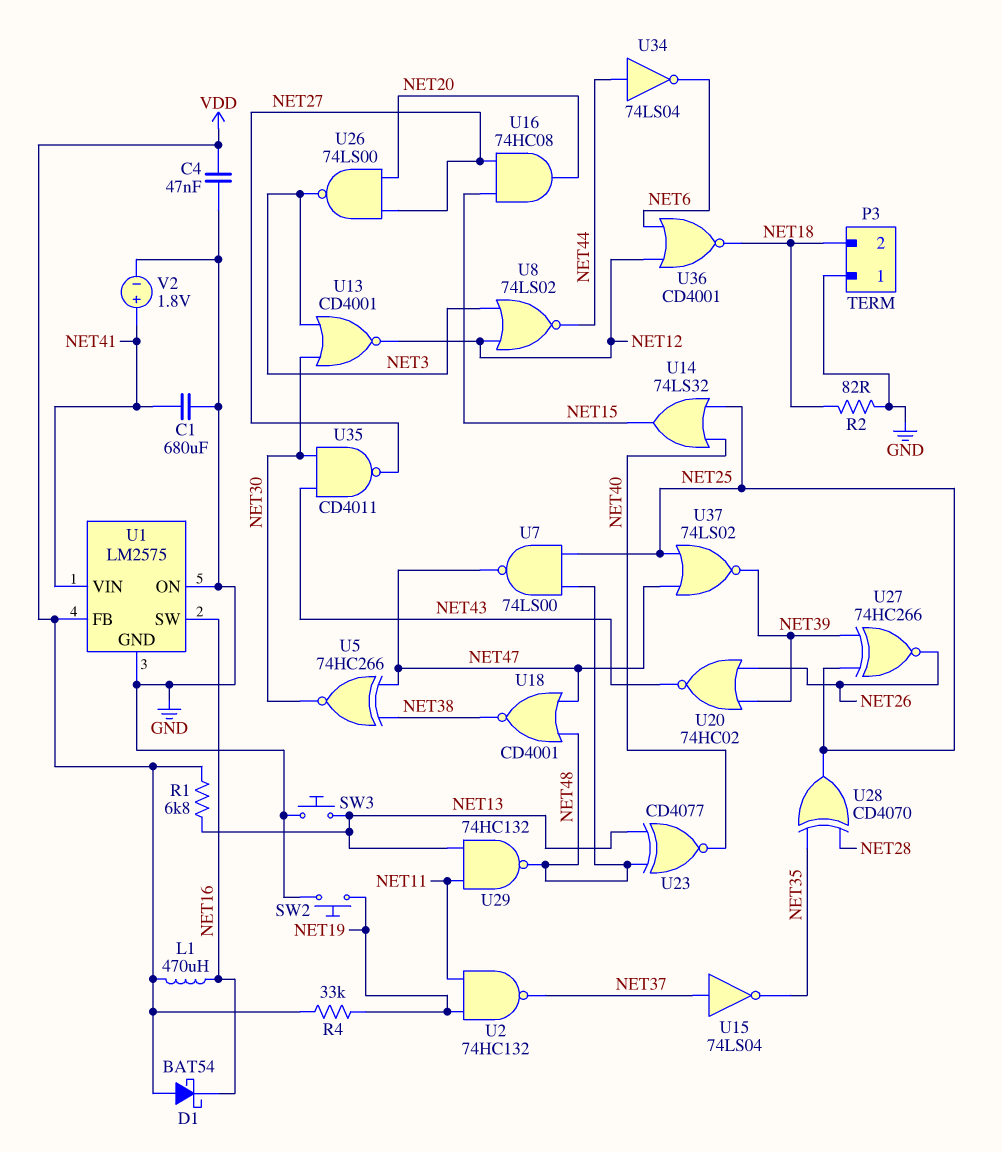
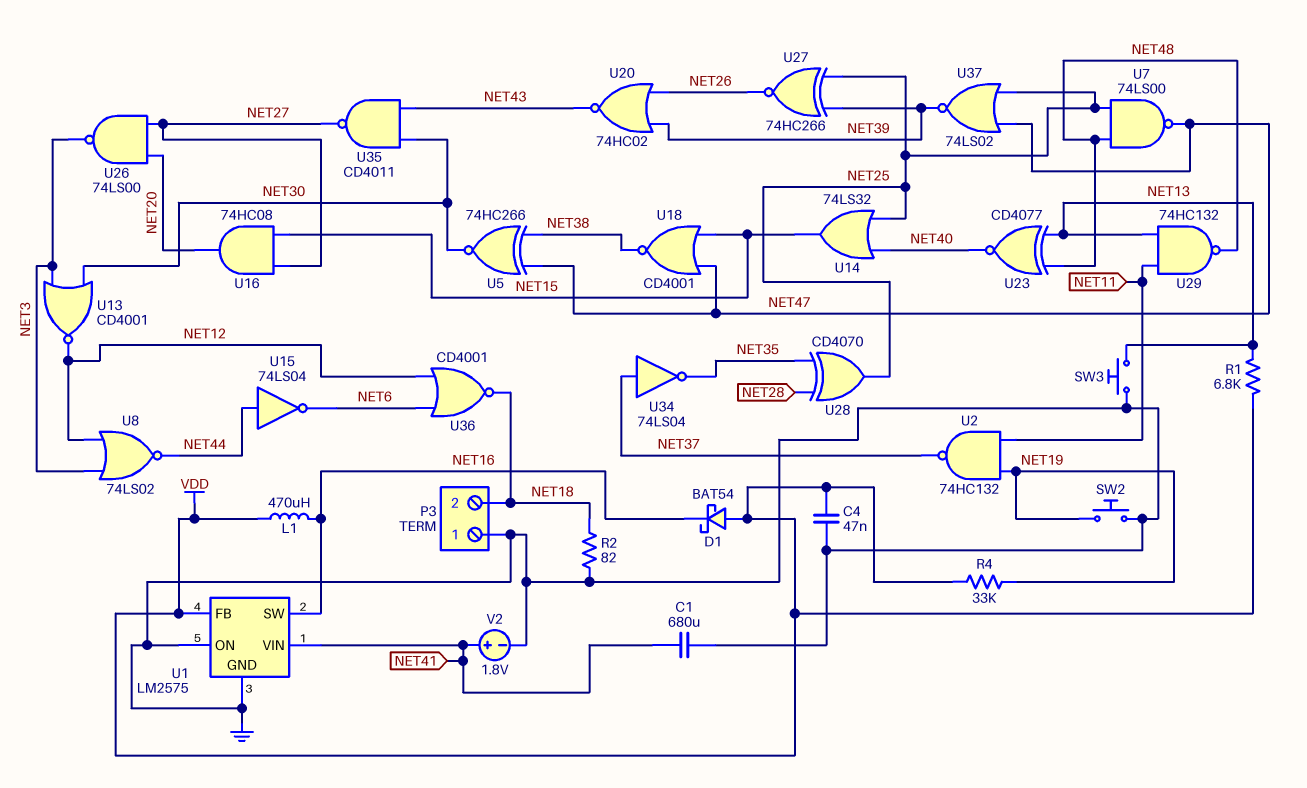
U15: NOT 74LS04 (in NET37, out NET35) -> NOT 74LS04 (in NET44, out NET6)
U18: NOR CD4001 (in NET47, in NET48, out NET38) -> NOR CD4001 (in NET15, in NET47, out NET38)
U34: NOT 74LS04 (in NET44, out NET6) -> NOT 74LS04 (in NET37, out NET35)

